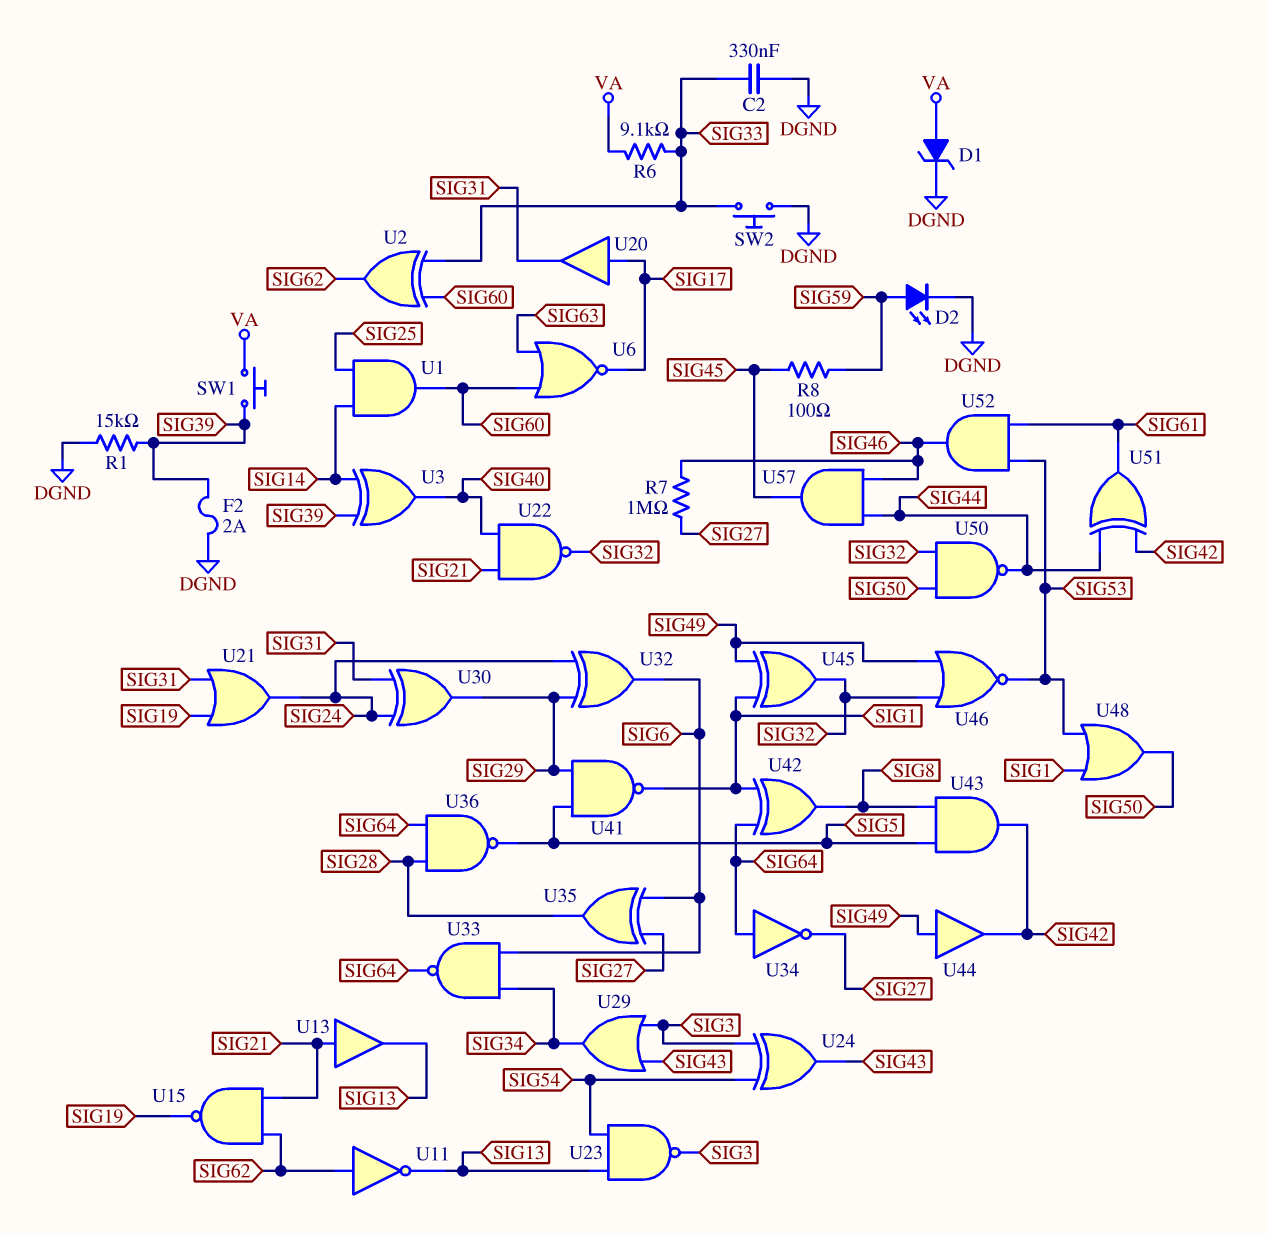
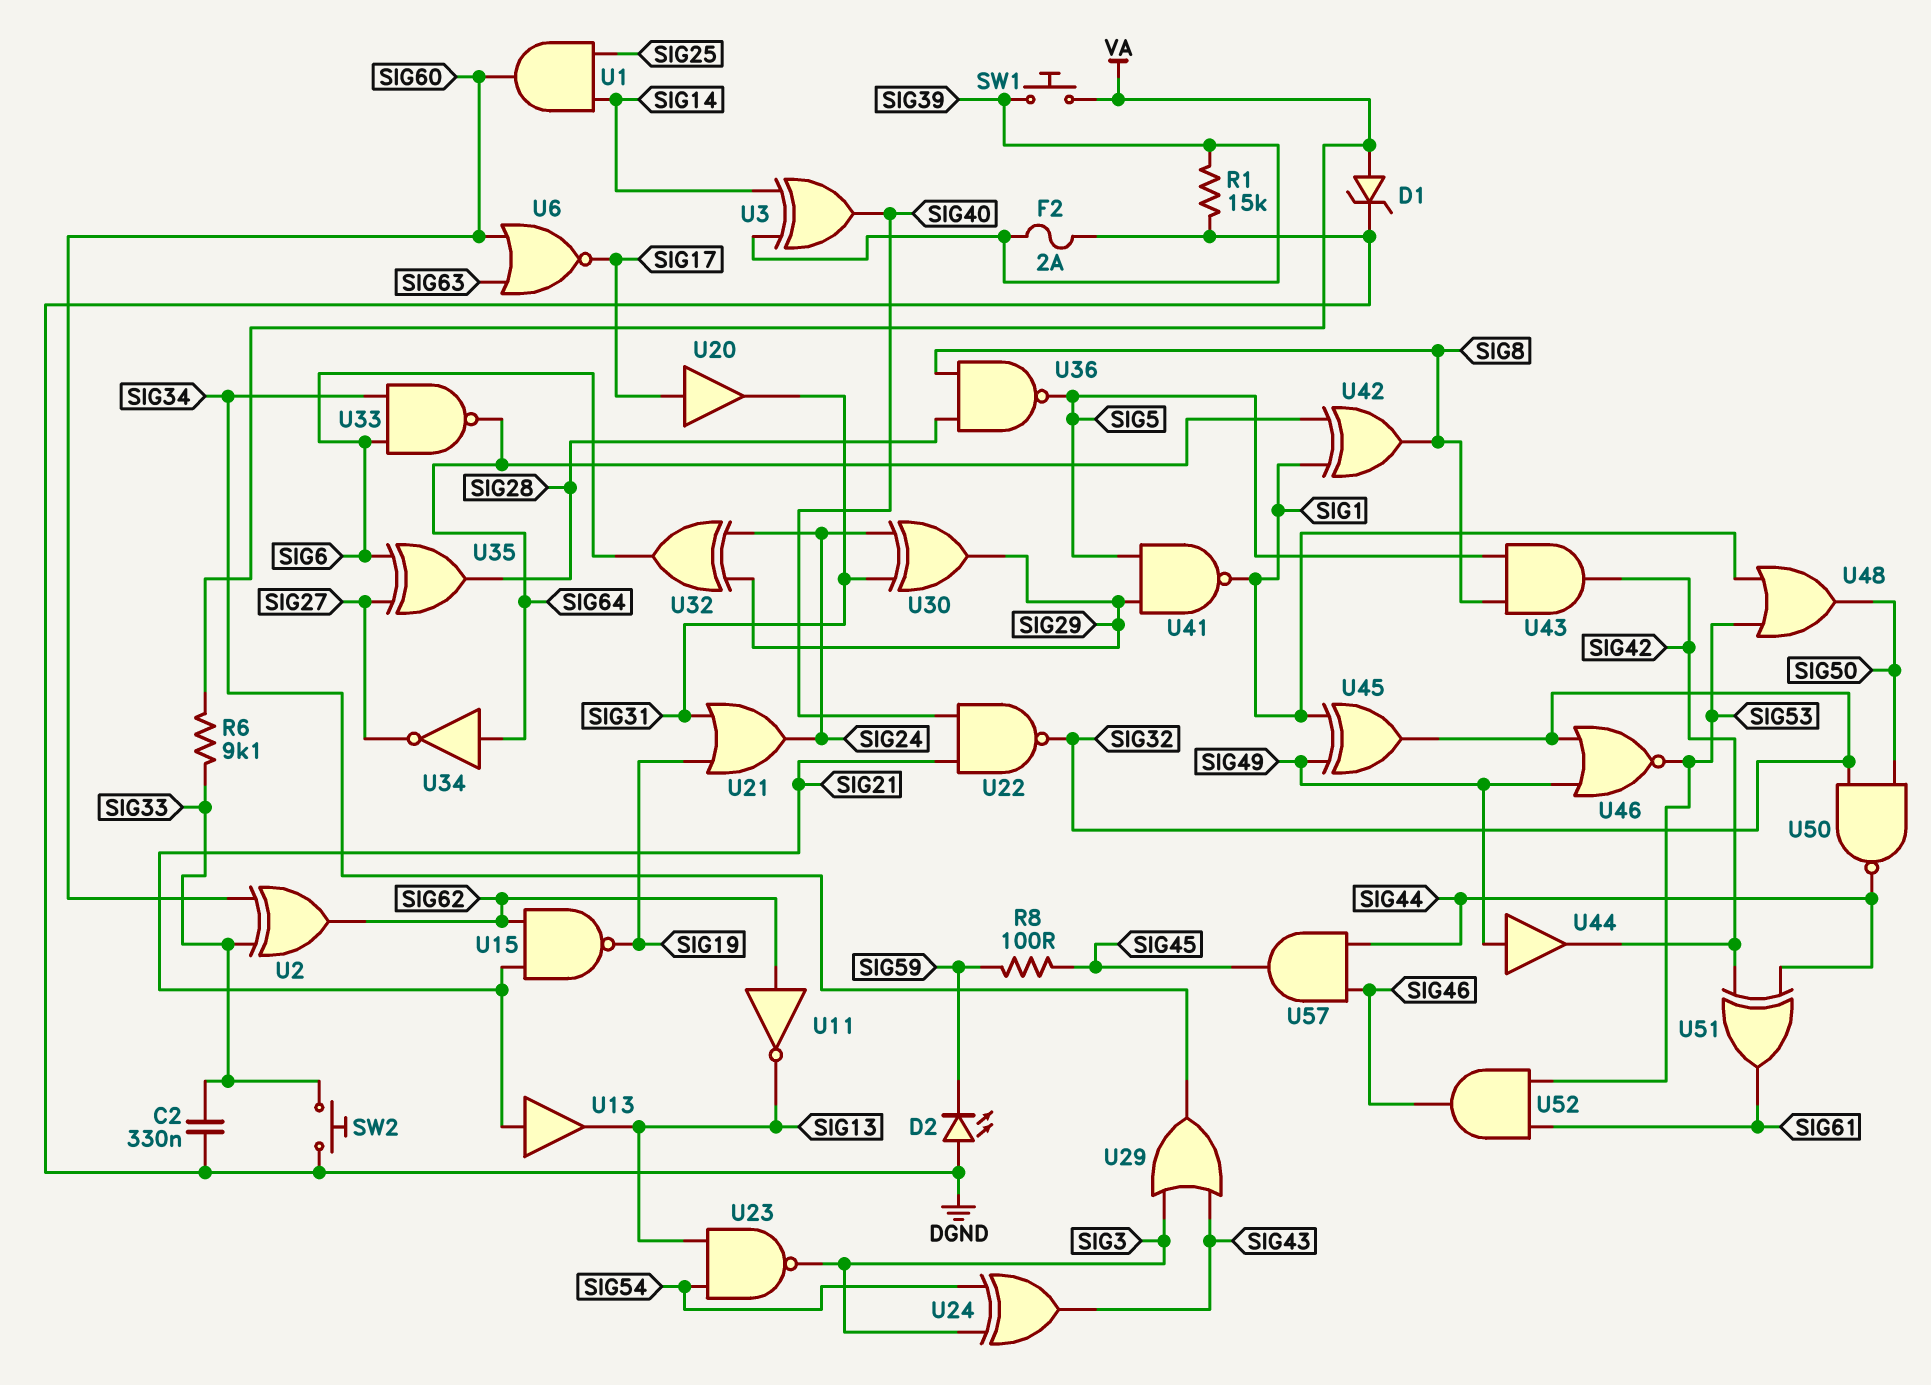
D2: LED (A SIG59, K DGND) -> LED (A DGND, K SIG59)
R7: 1M (SIG27, SIG46) -> none
U36: NAND (in SIG28, in SIG64, out SIG5) -> NAND (in SIG8, in SIG28, out SIG5)

